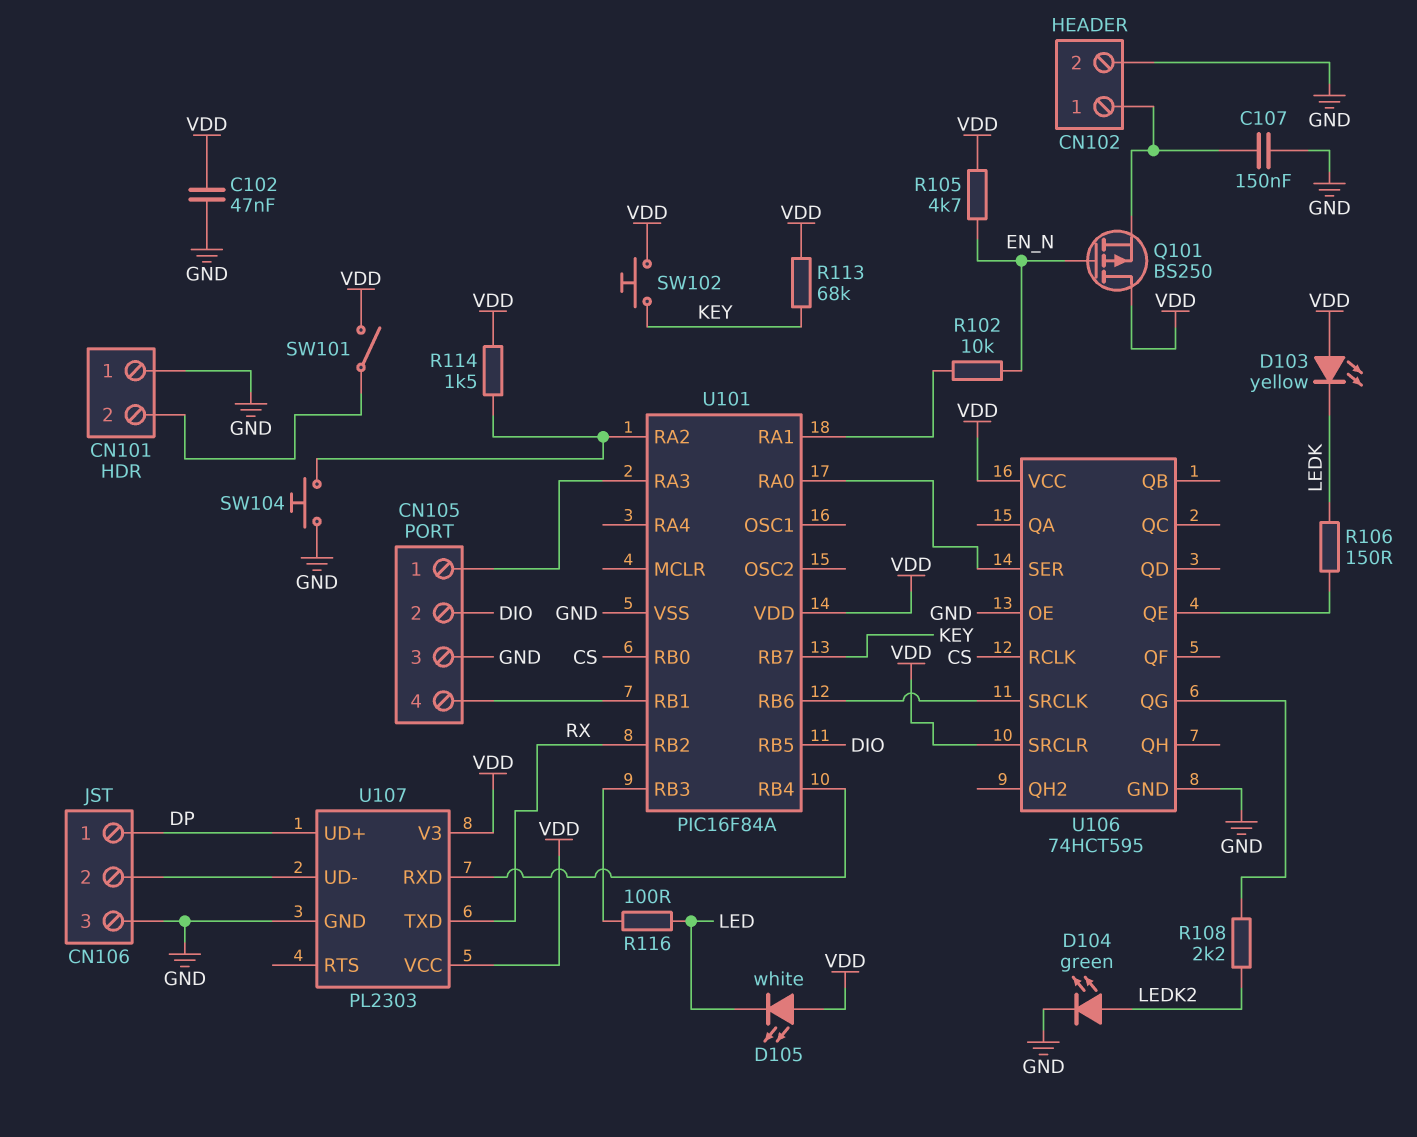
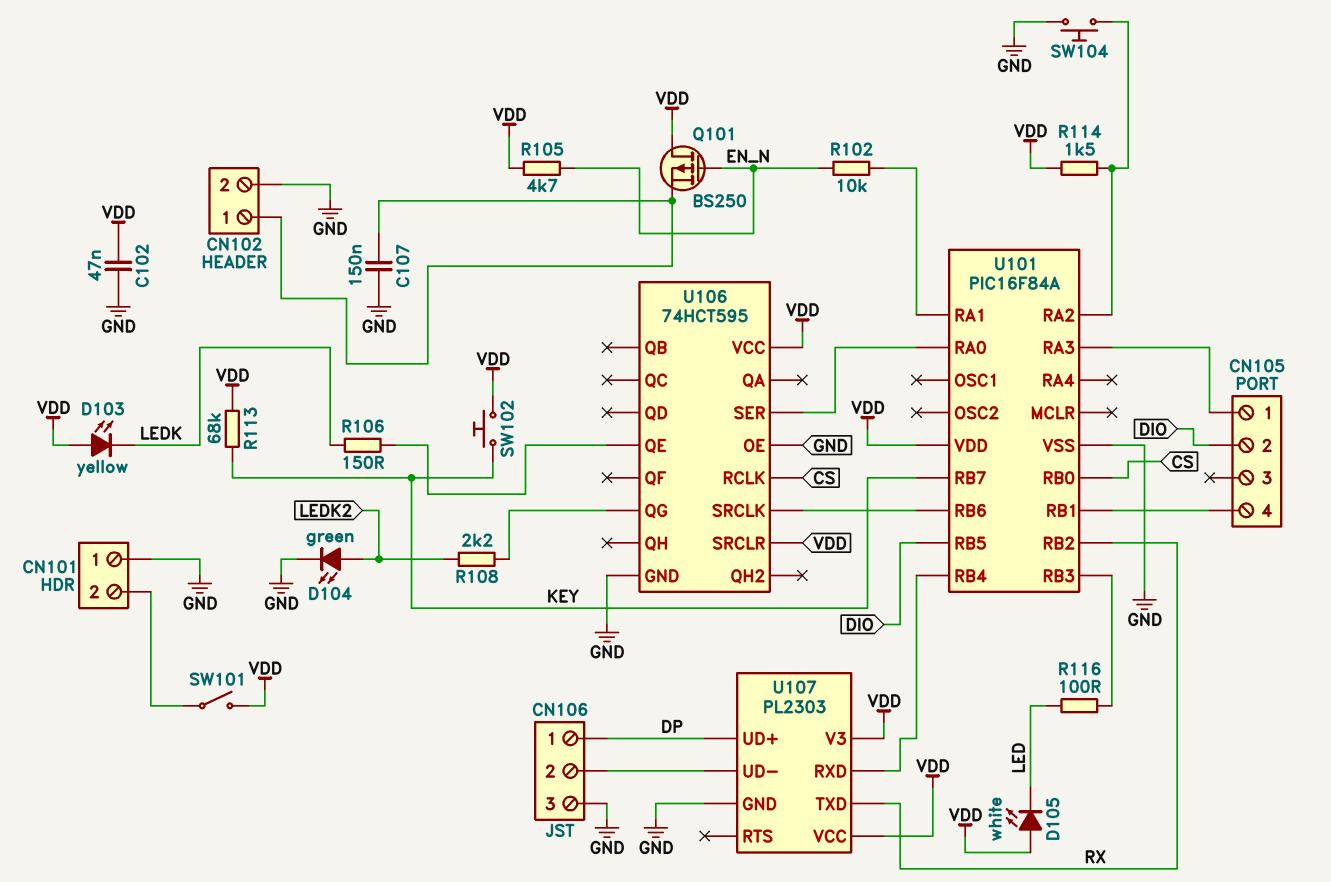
CN105 pin 3: GND -> none

